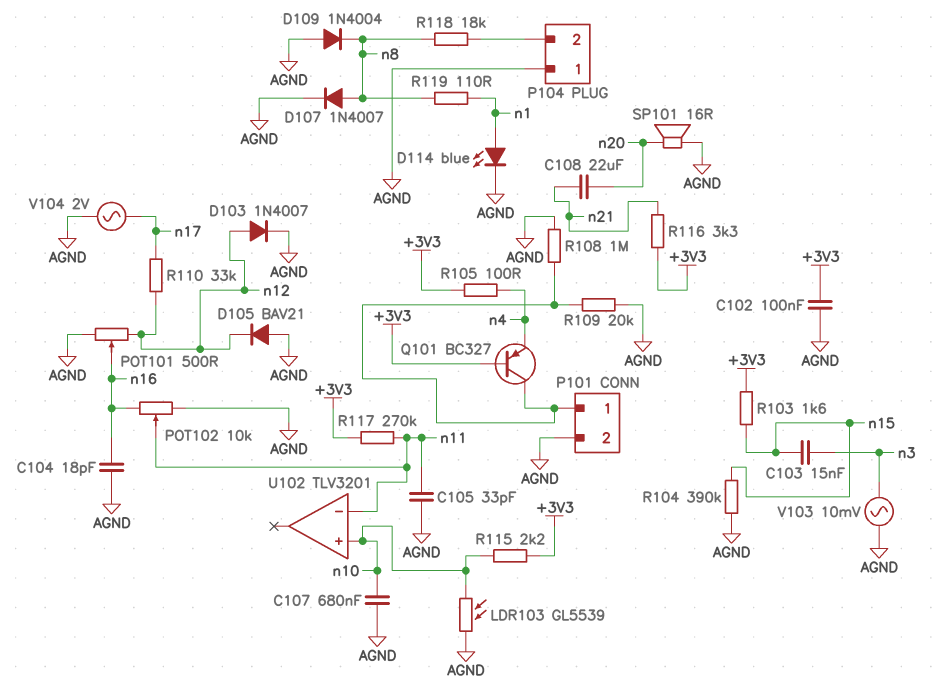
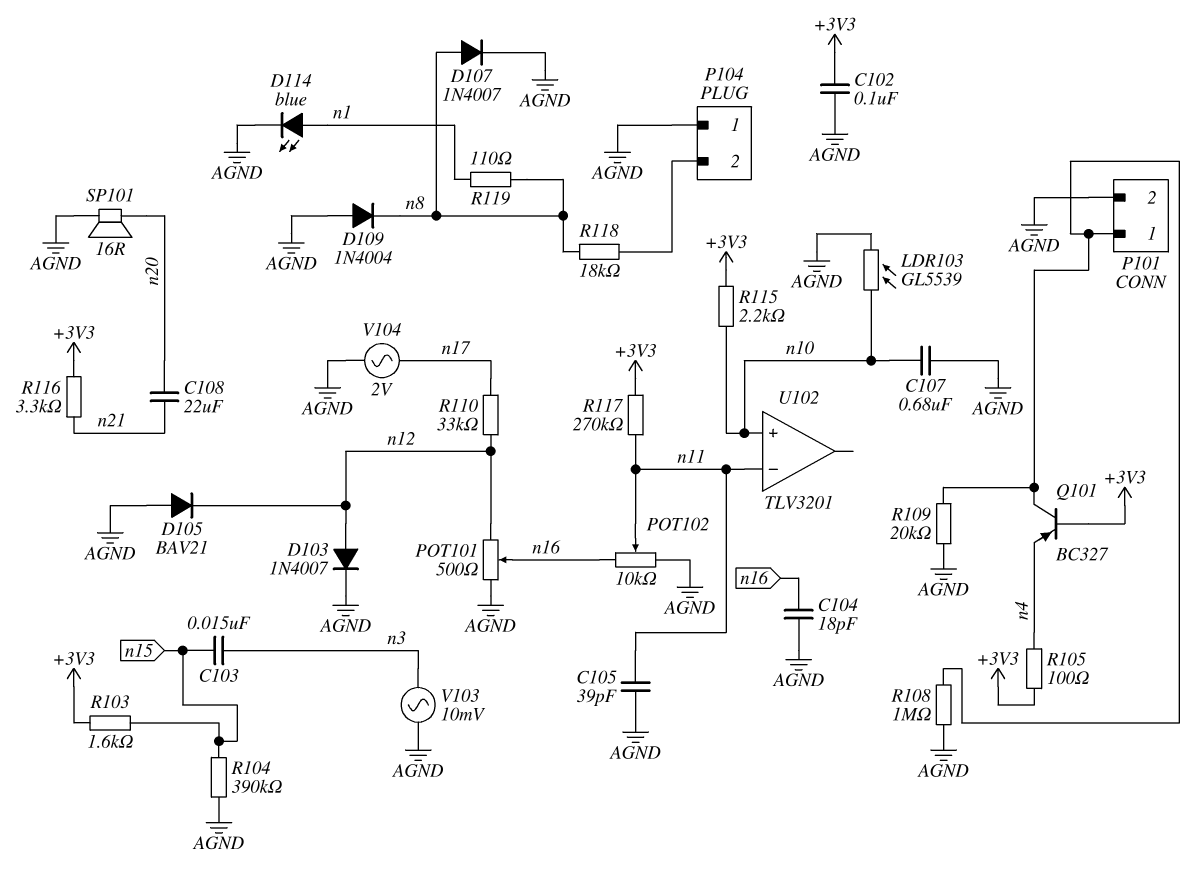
C105: 33pF (AGND, n11) -> 39pF (AGND, n11)

